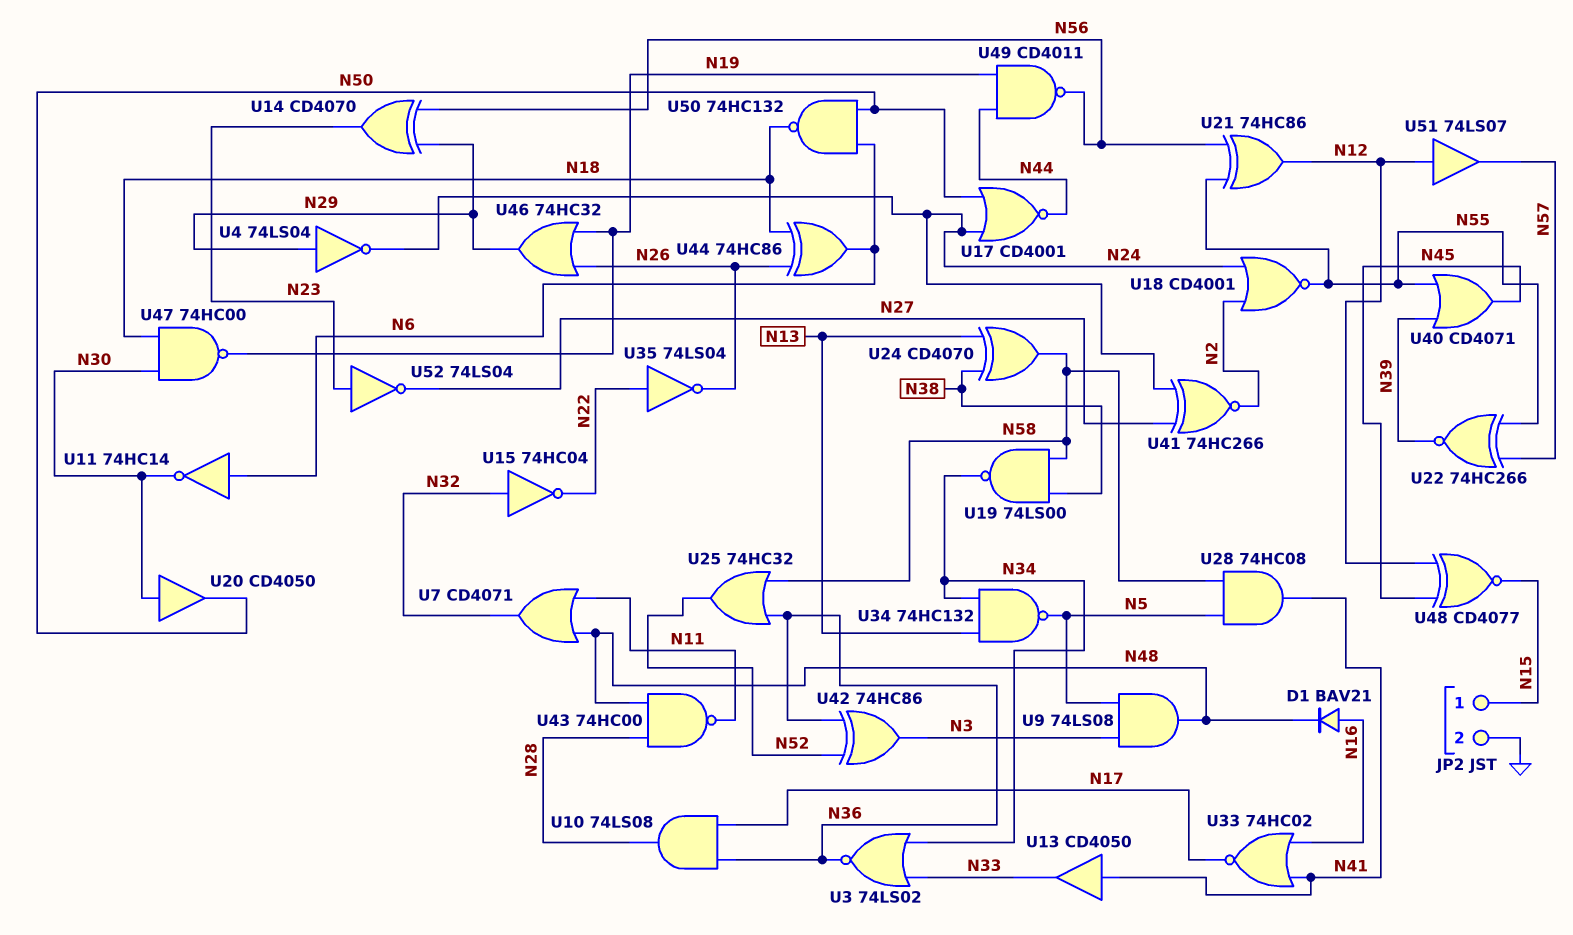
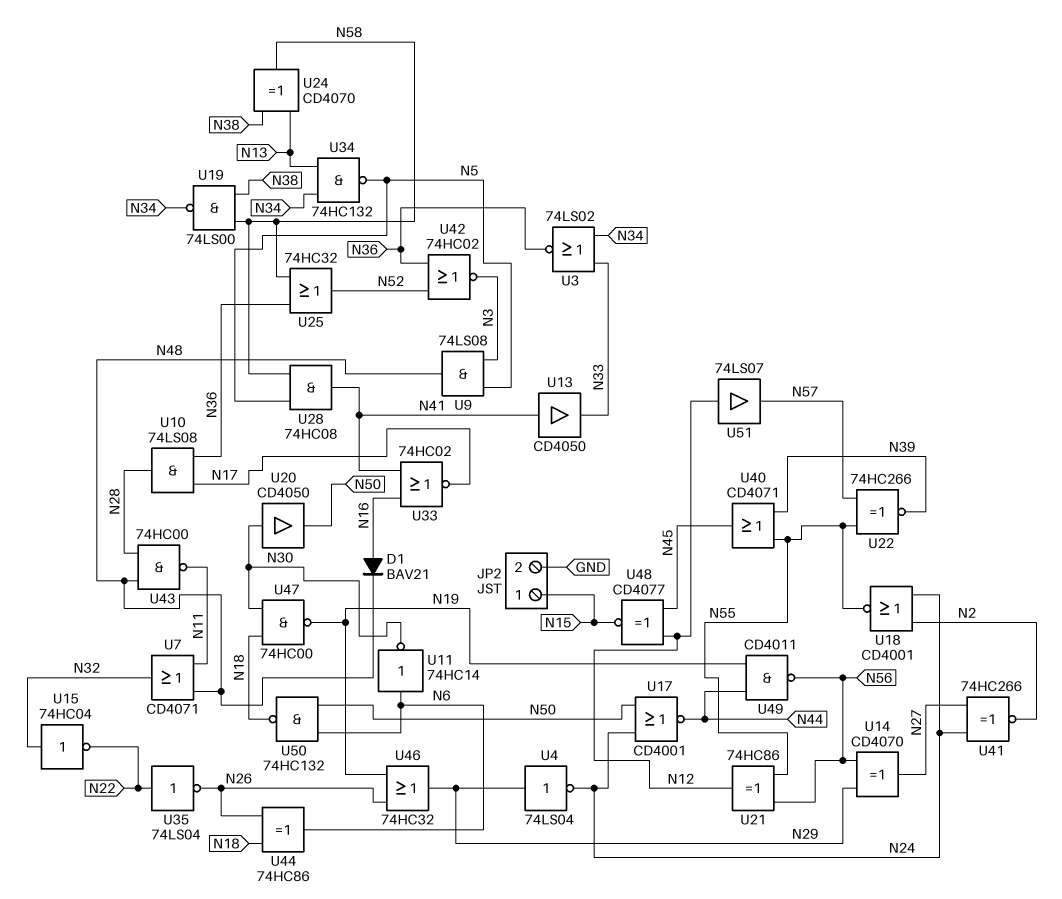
U14: XOR CD4070 (in N29, in N56, out N23) -> XOR CD4070 (in N29, in N56, out N27)
U42: XOR 74HC86 (in N36, in N52, out N3) -> NOR 74HC02 (in N36, in N52, out N3)
U52: NOT 74LS04 (in N23, out N27) -> none

